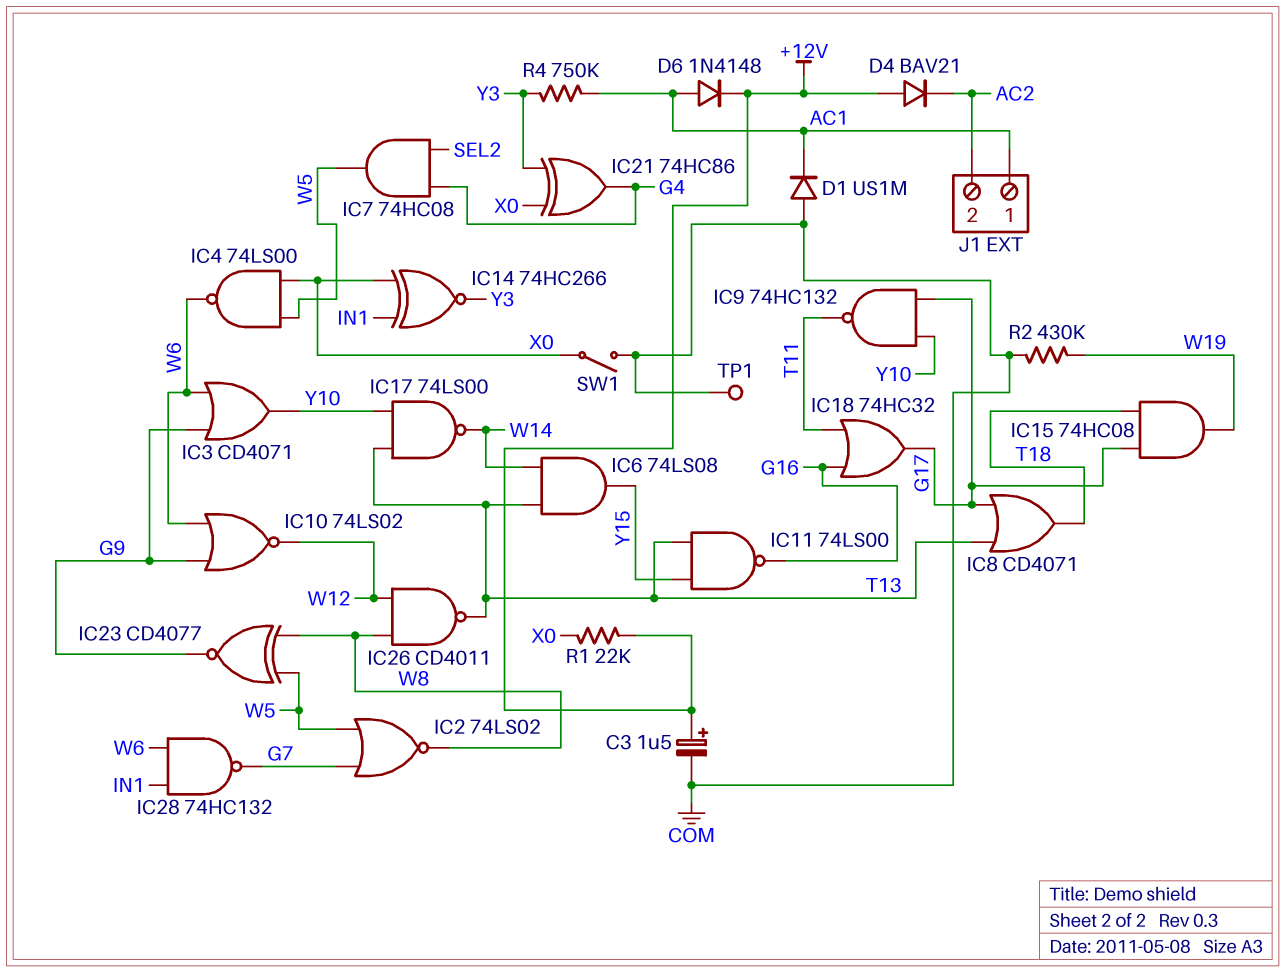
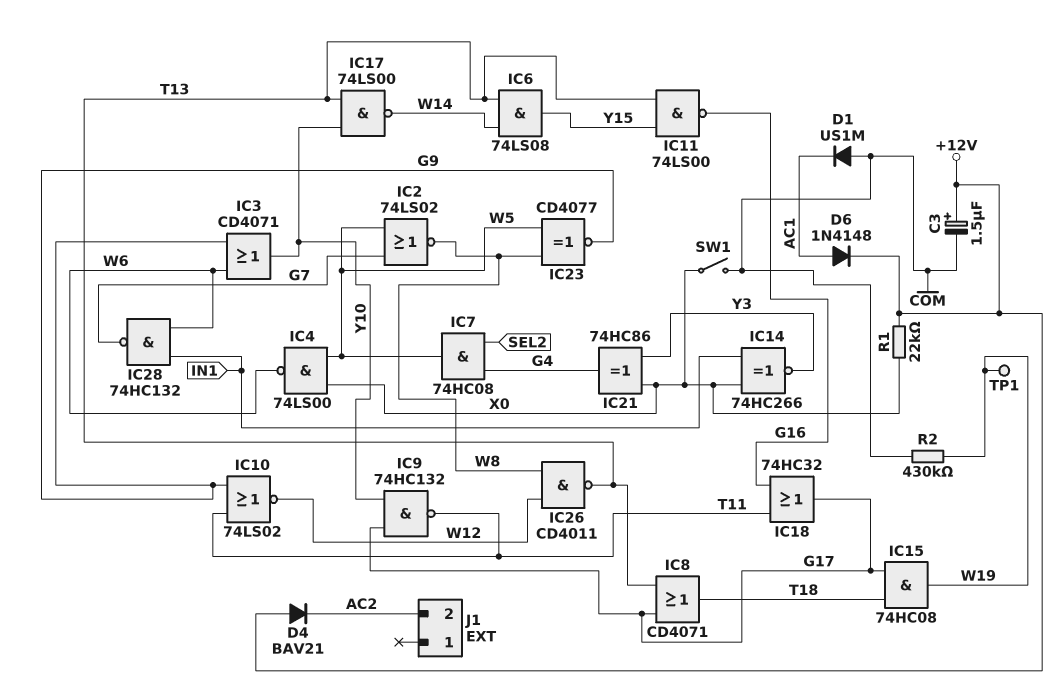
IC10: NOR 74LS02 (in G9, in W6, out W12) -> NOR 74LS02 (in G9, in T11, out W12)
J1 pin 1: AC1 -> none
R4: 750k (AC1, Y3) -> none
TP1: test point (COM) -> test point (W19)

